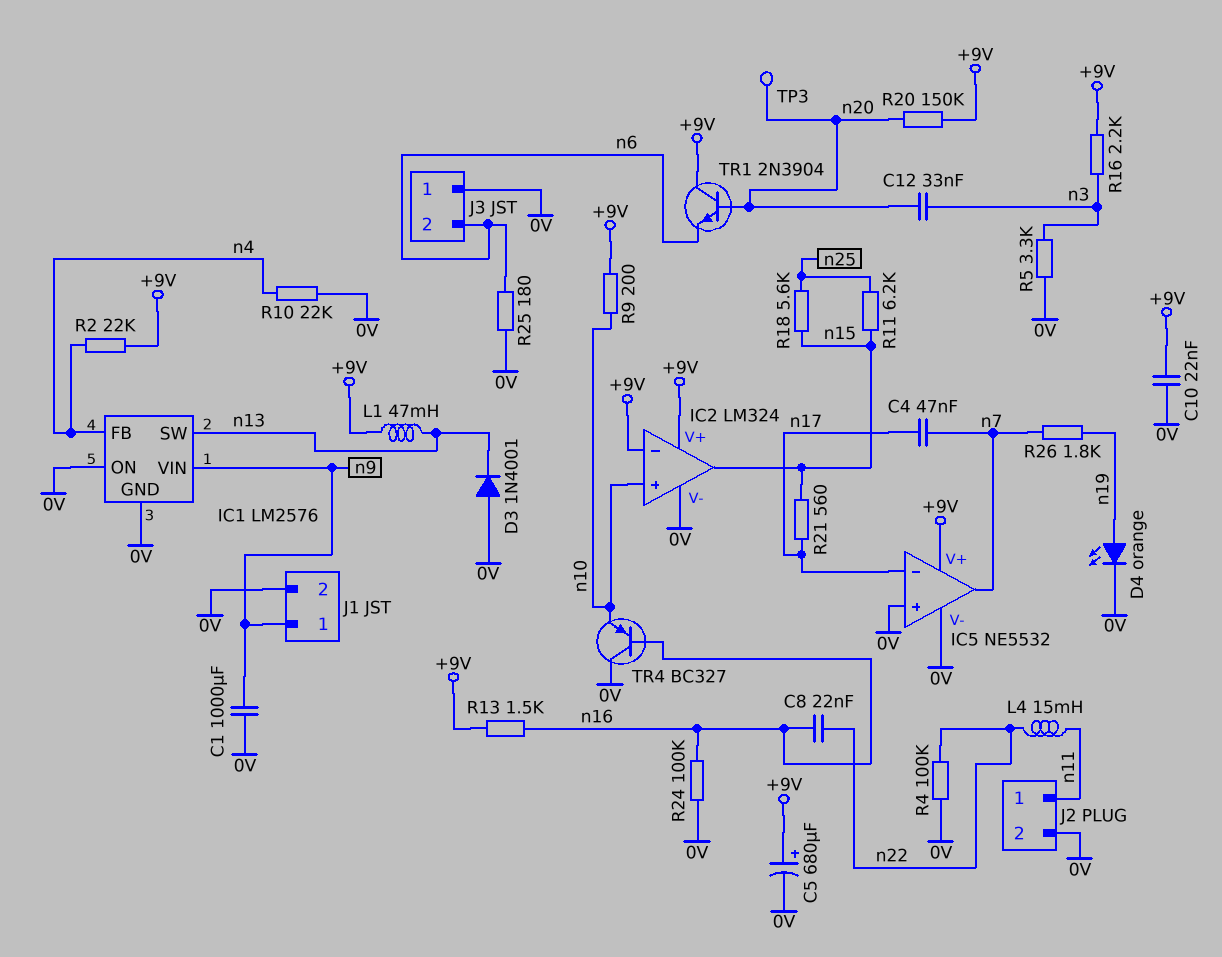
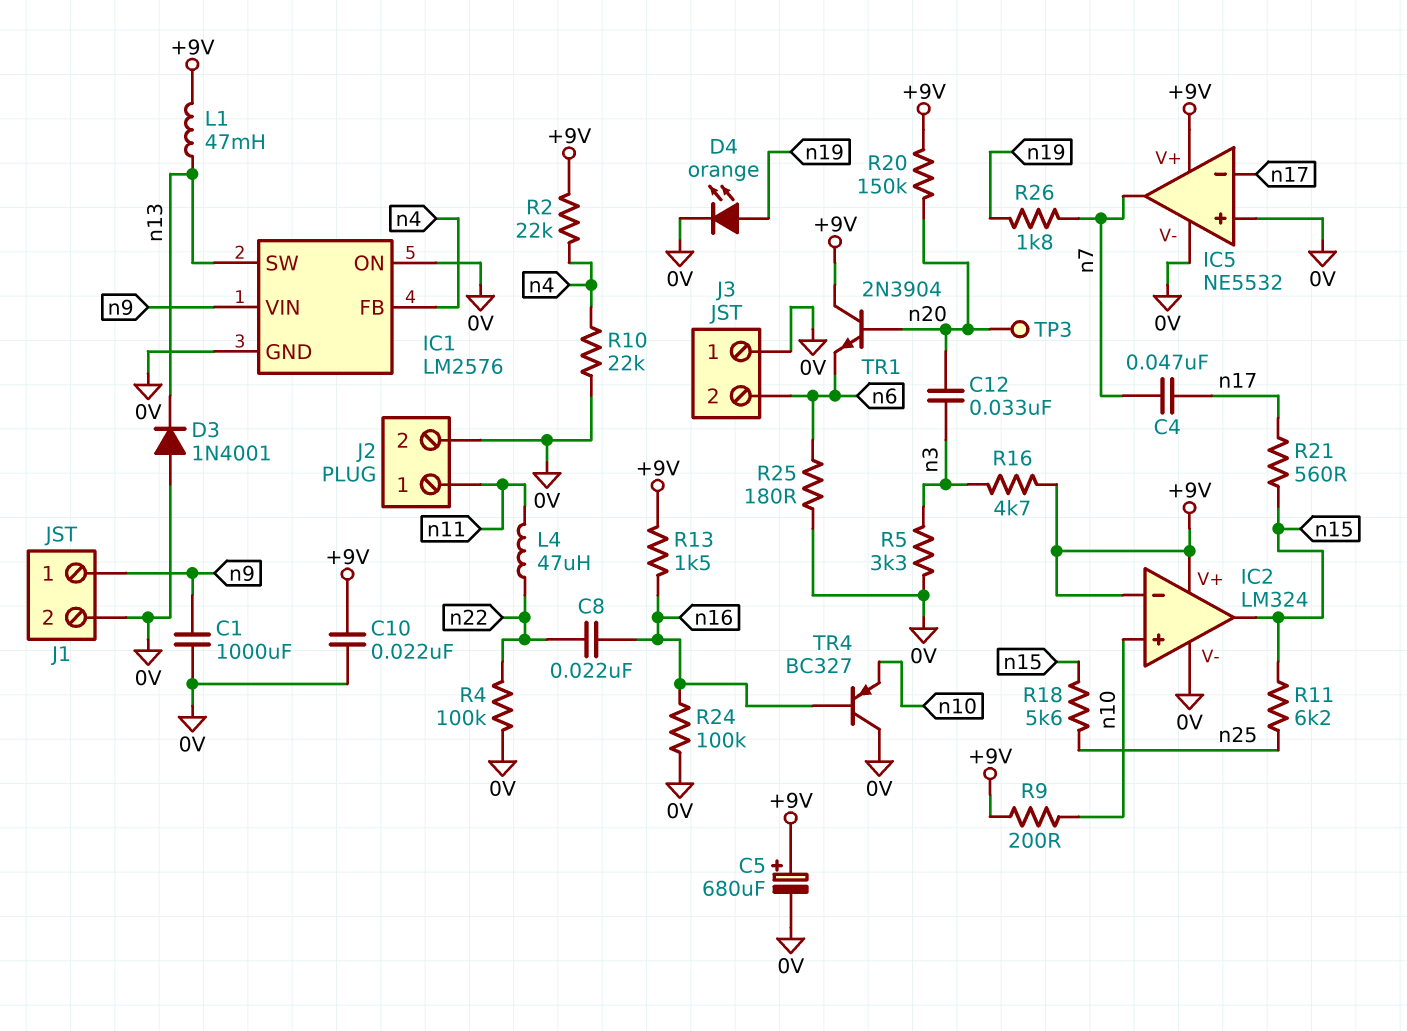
L4: 15mH (n11, n22) -> 47uH (n11, n22)
R16: 2.2k (+9V, n3) -> 4.7k (+9V, n3)

